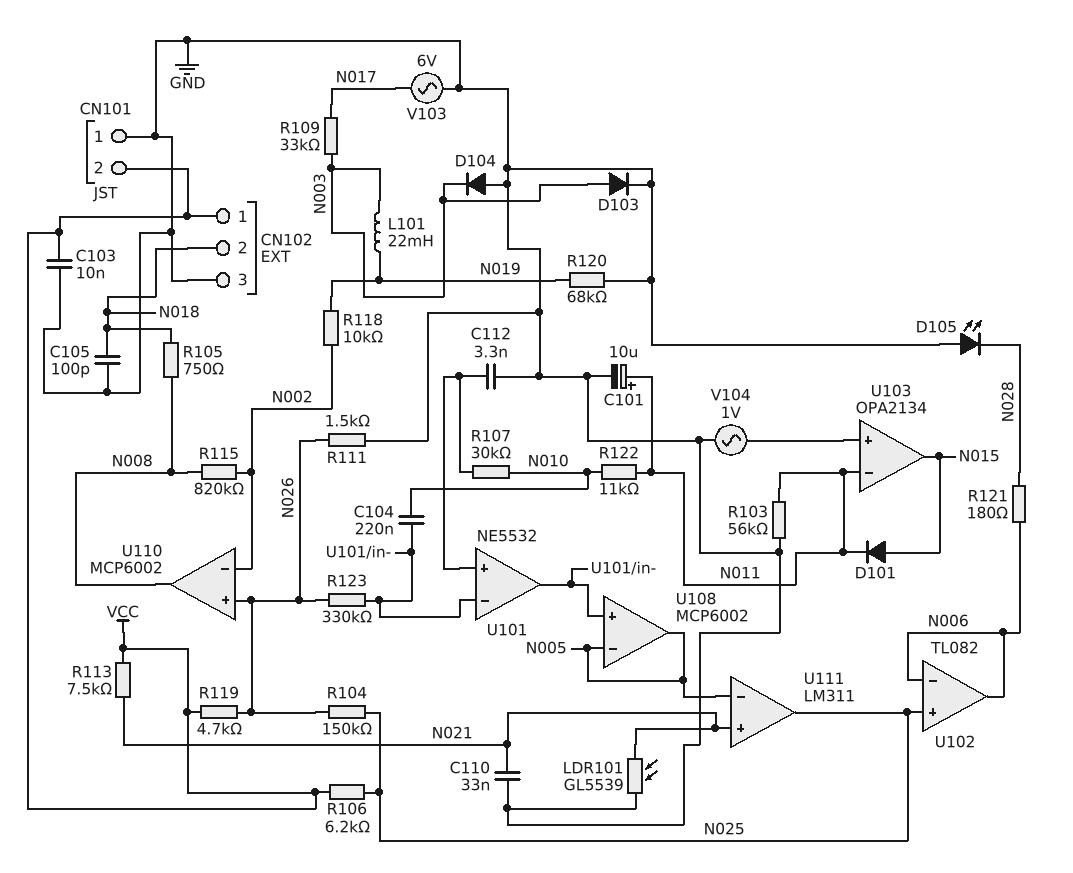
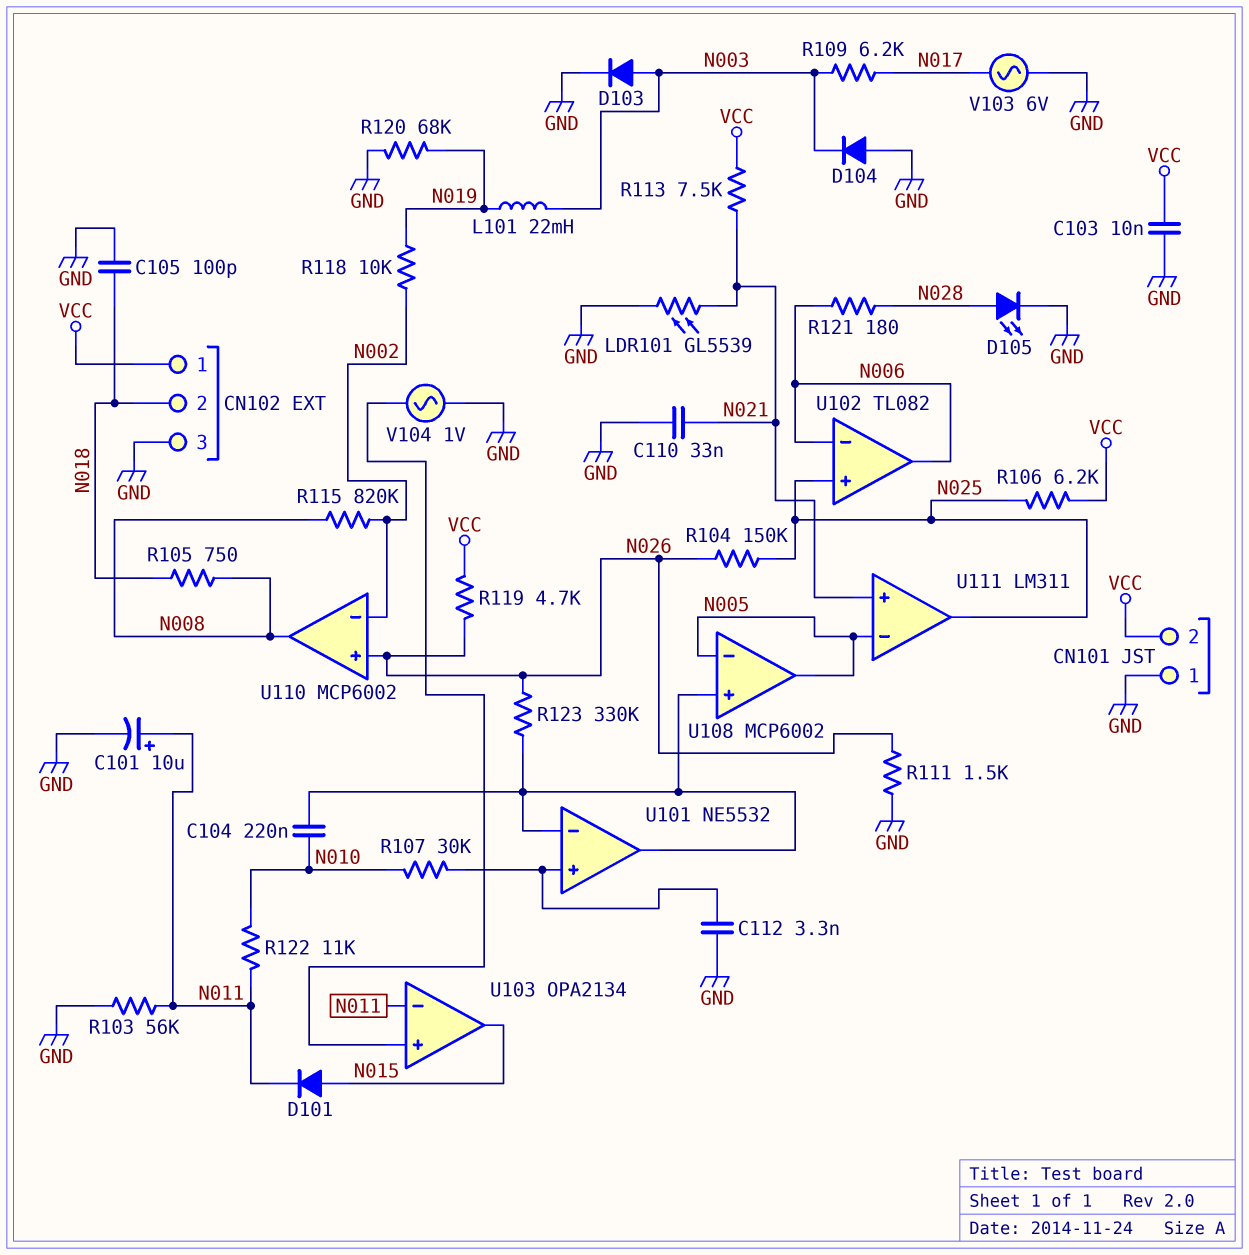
D105: LED (A GND, K N028) -> LED (A N028, K GND)
R109: 33k (N003, N017) -> 6.2k (N003, N017)

